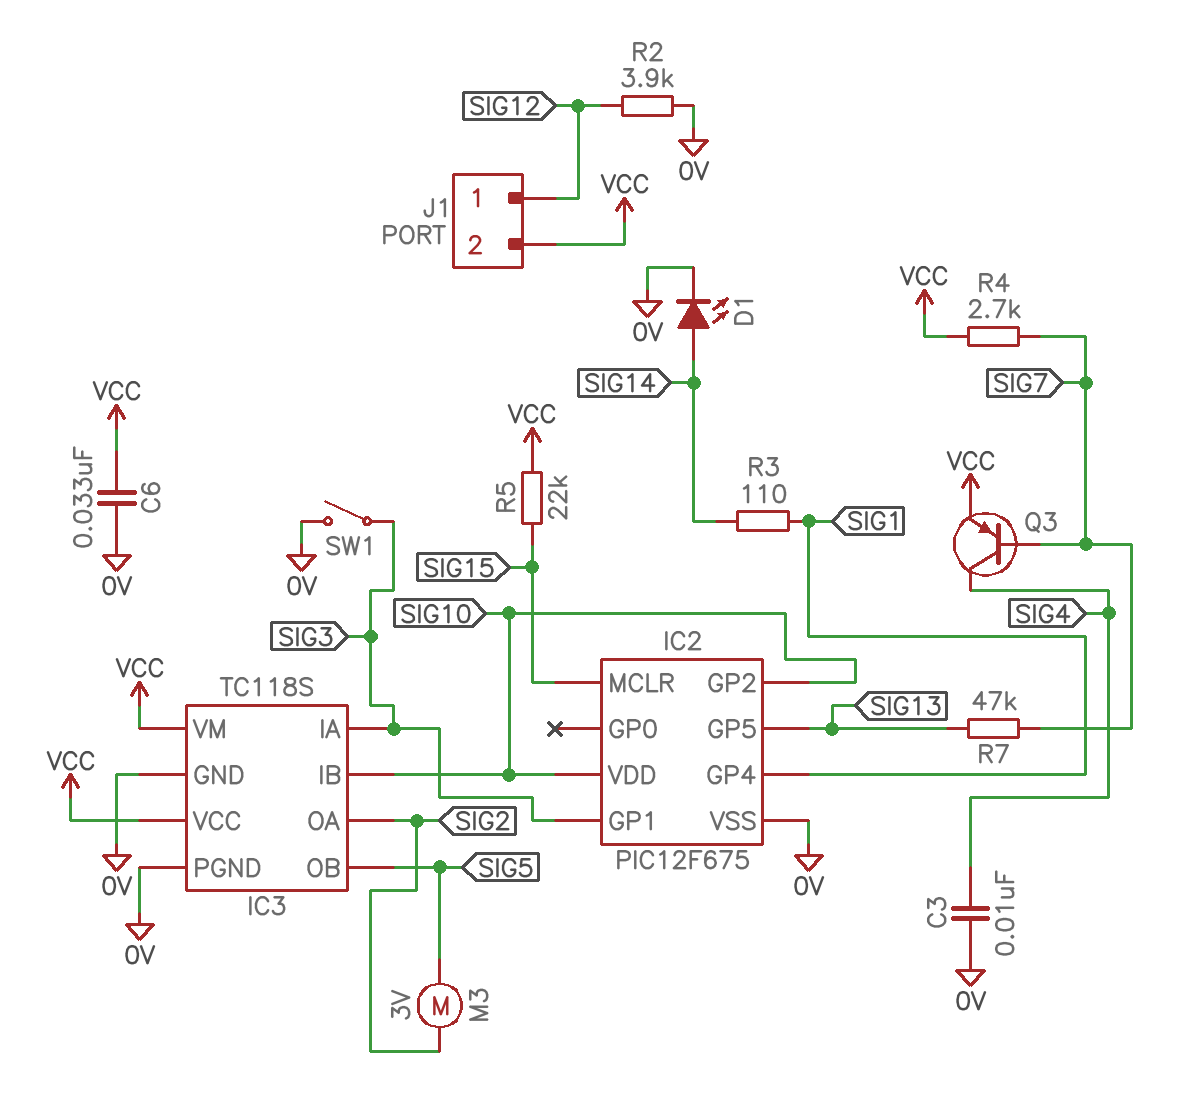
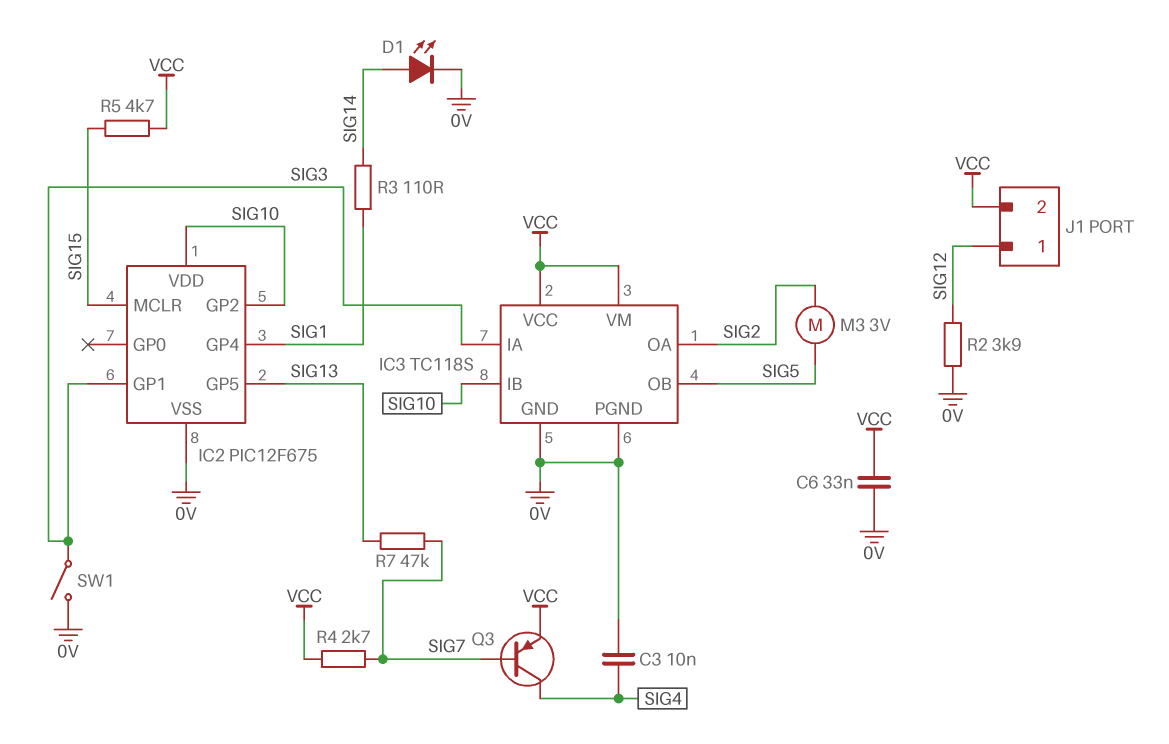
R5: 22k (SIG15, VCC) -> 4.7k (SIG15, VCC)

